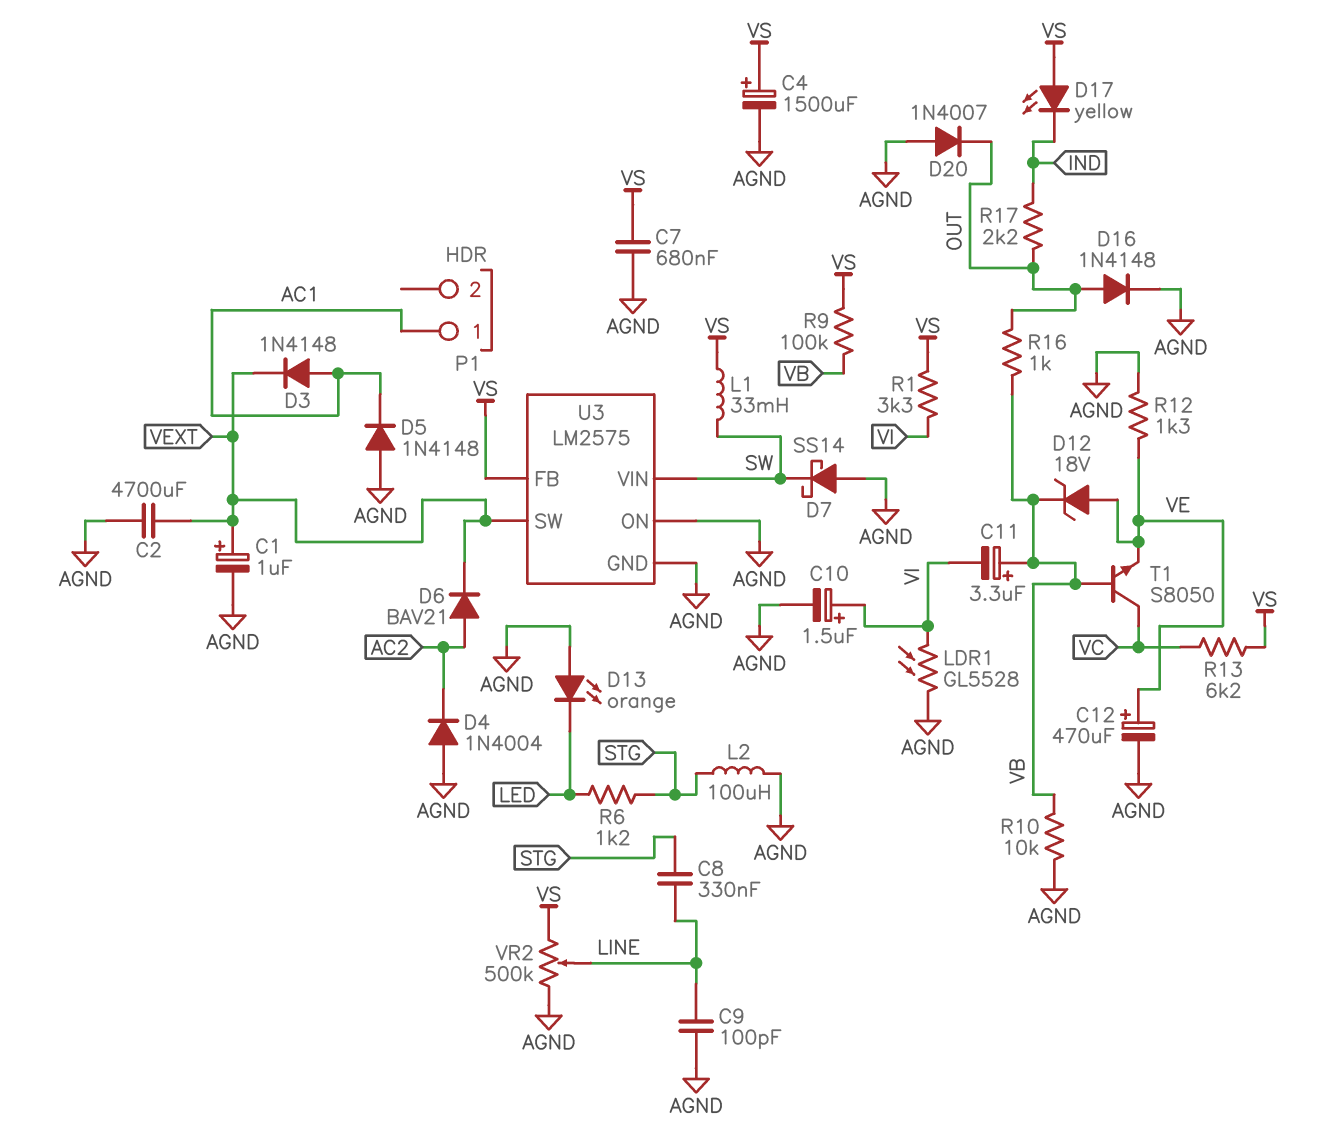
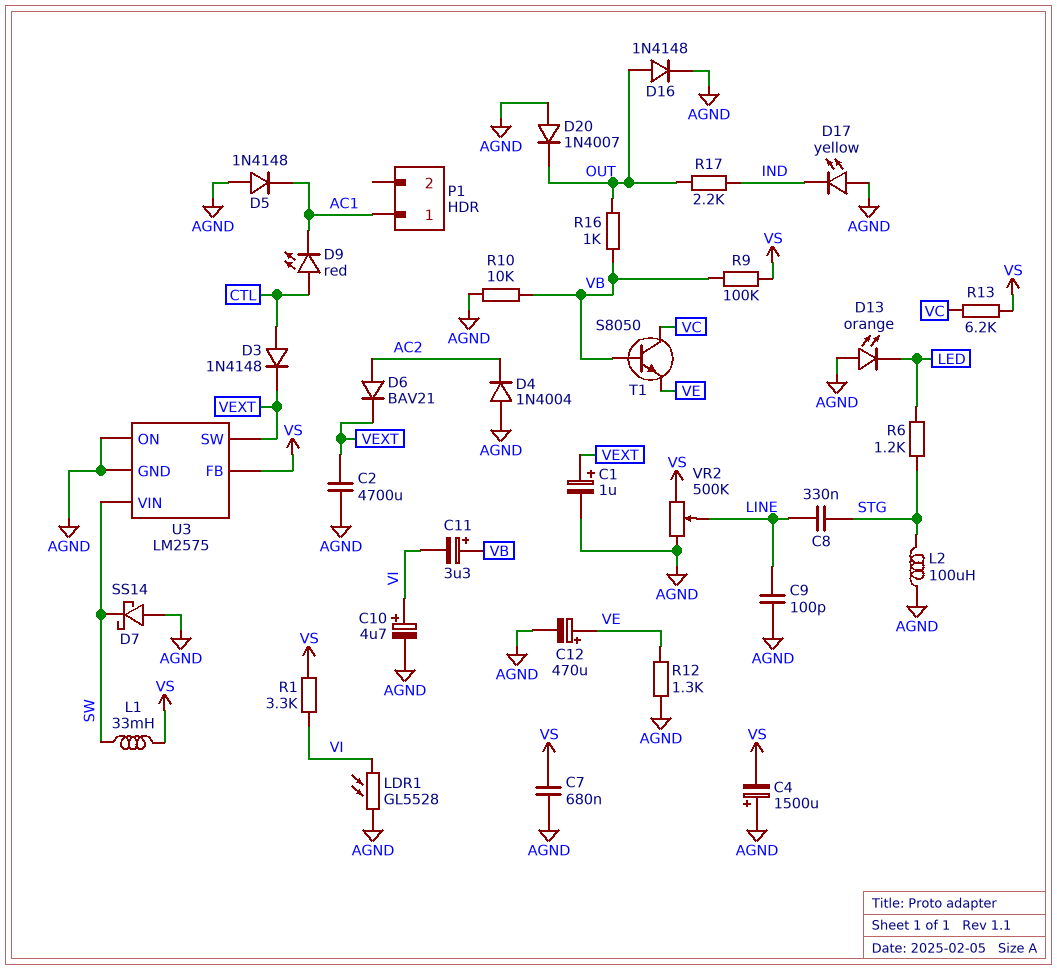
C4: 1500uF (plus VS, minus AGND) -> 1500uF (plus AGND, minus VS)
C10: 1.5uF (plus VI, minus AGND) -> 4.7uF (plus VI, minus AGND)
D3: diode 1N4148 (A AC1, K VEXT) -> diode 1N4148 (A CTL, K VEXT)
D9: none -> LED red (A CTL, K AC1)
D12: zener 18V (A VE, K VB) -> none
D17: LED yellow (A VS, K IND) -> LED yellow (A AGND, K IND)

